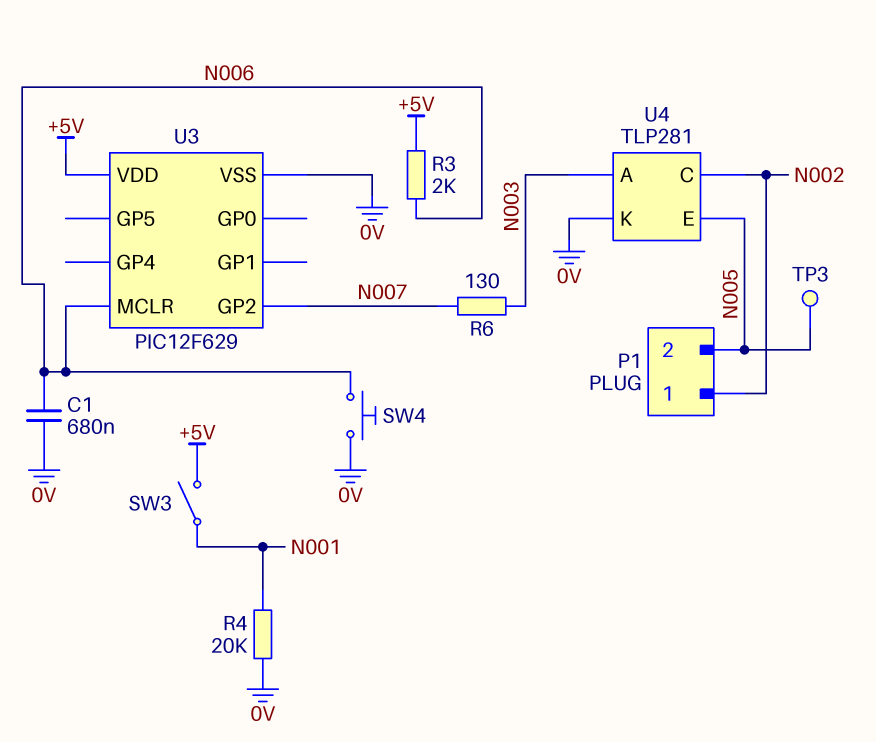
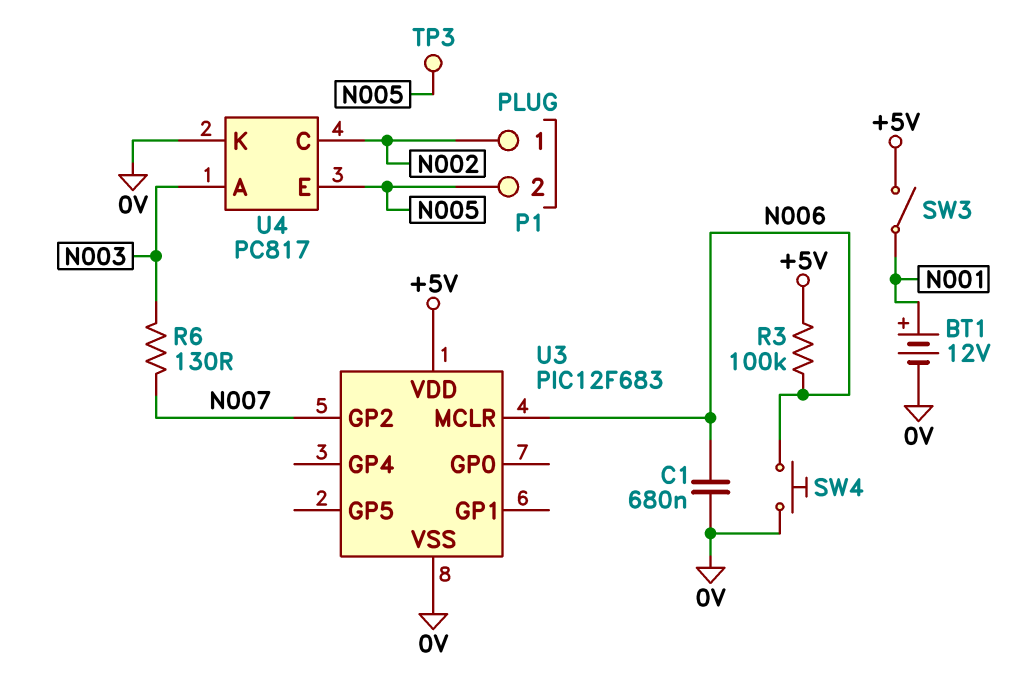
BT1: none -> 12V (plus N001, minus 0V)
R3: 2k (+5V, N006) -> 100k (+5V, N006)
R4: 20k (0V, N001) -> none
U3: PIC12F629 -> PIC12F683
U4: TLP281 -> PC817

